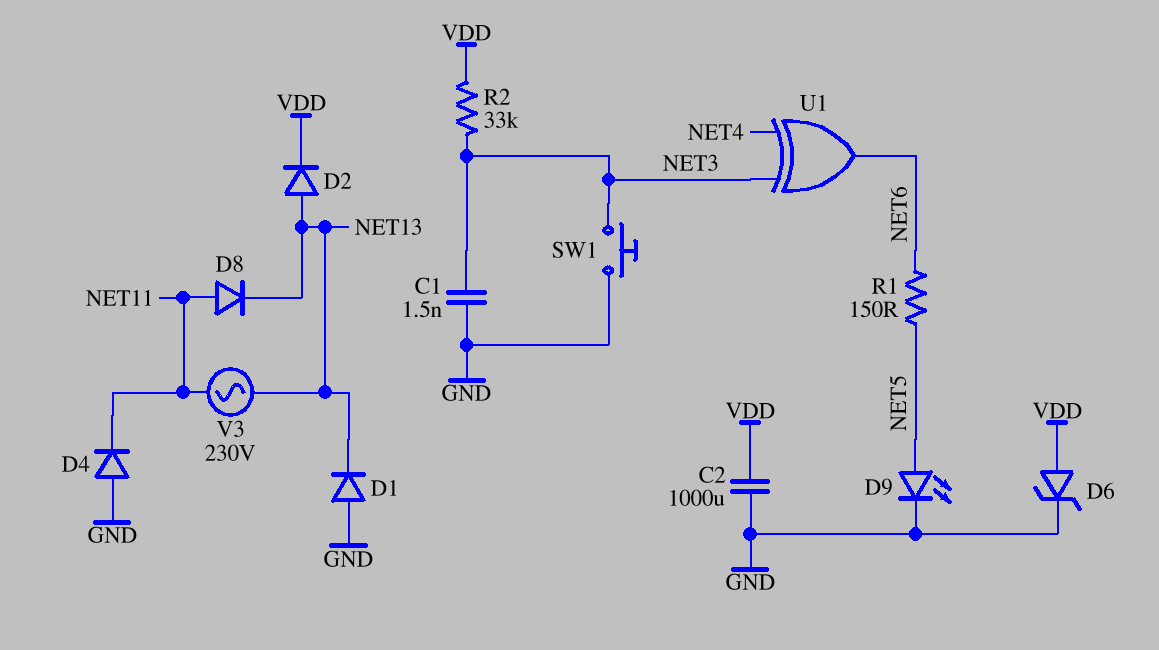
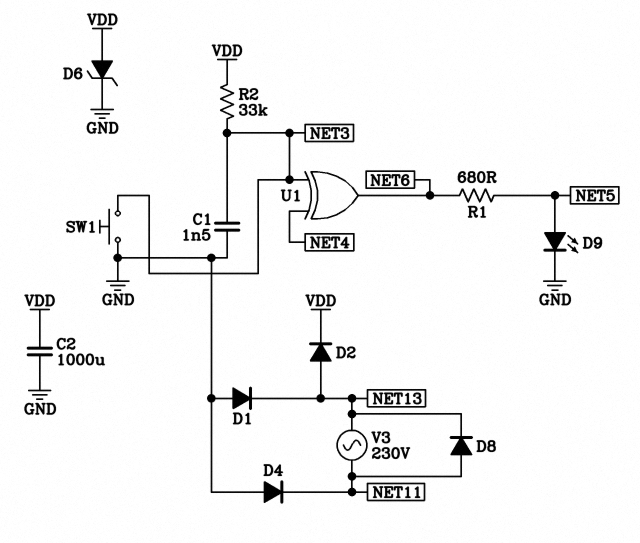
R1: 150 (NET5, NET6) -> 680 (NET5, NET6)

